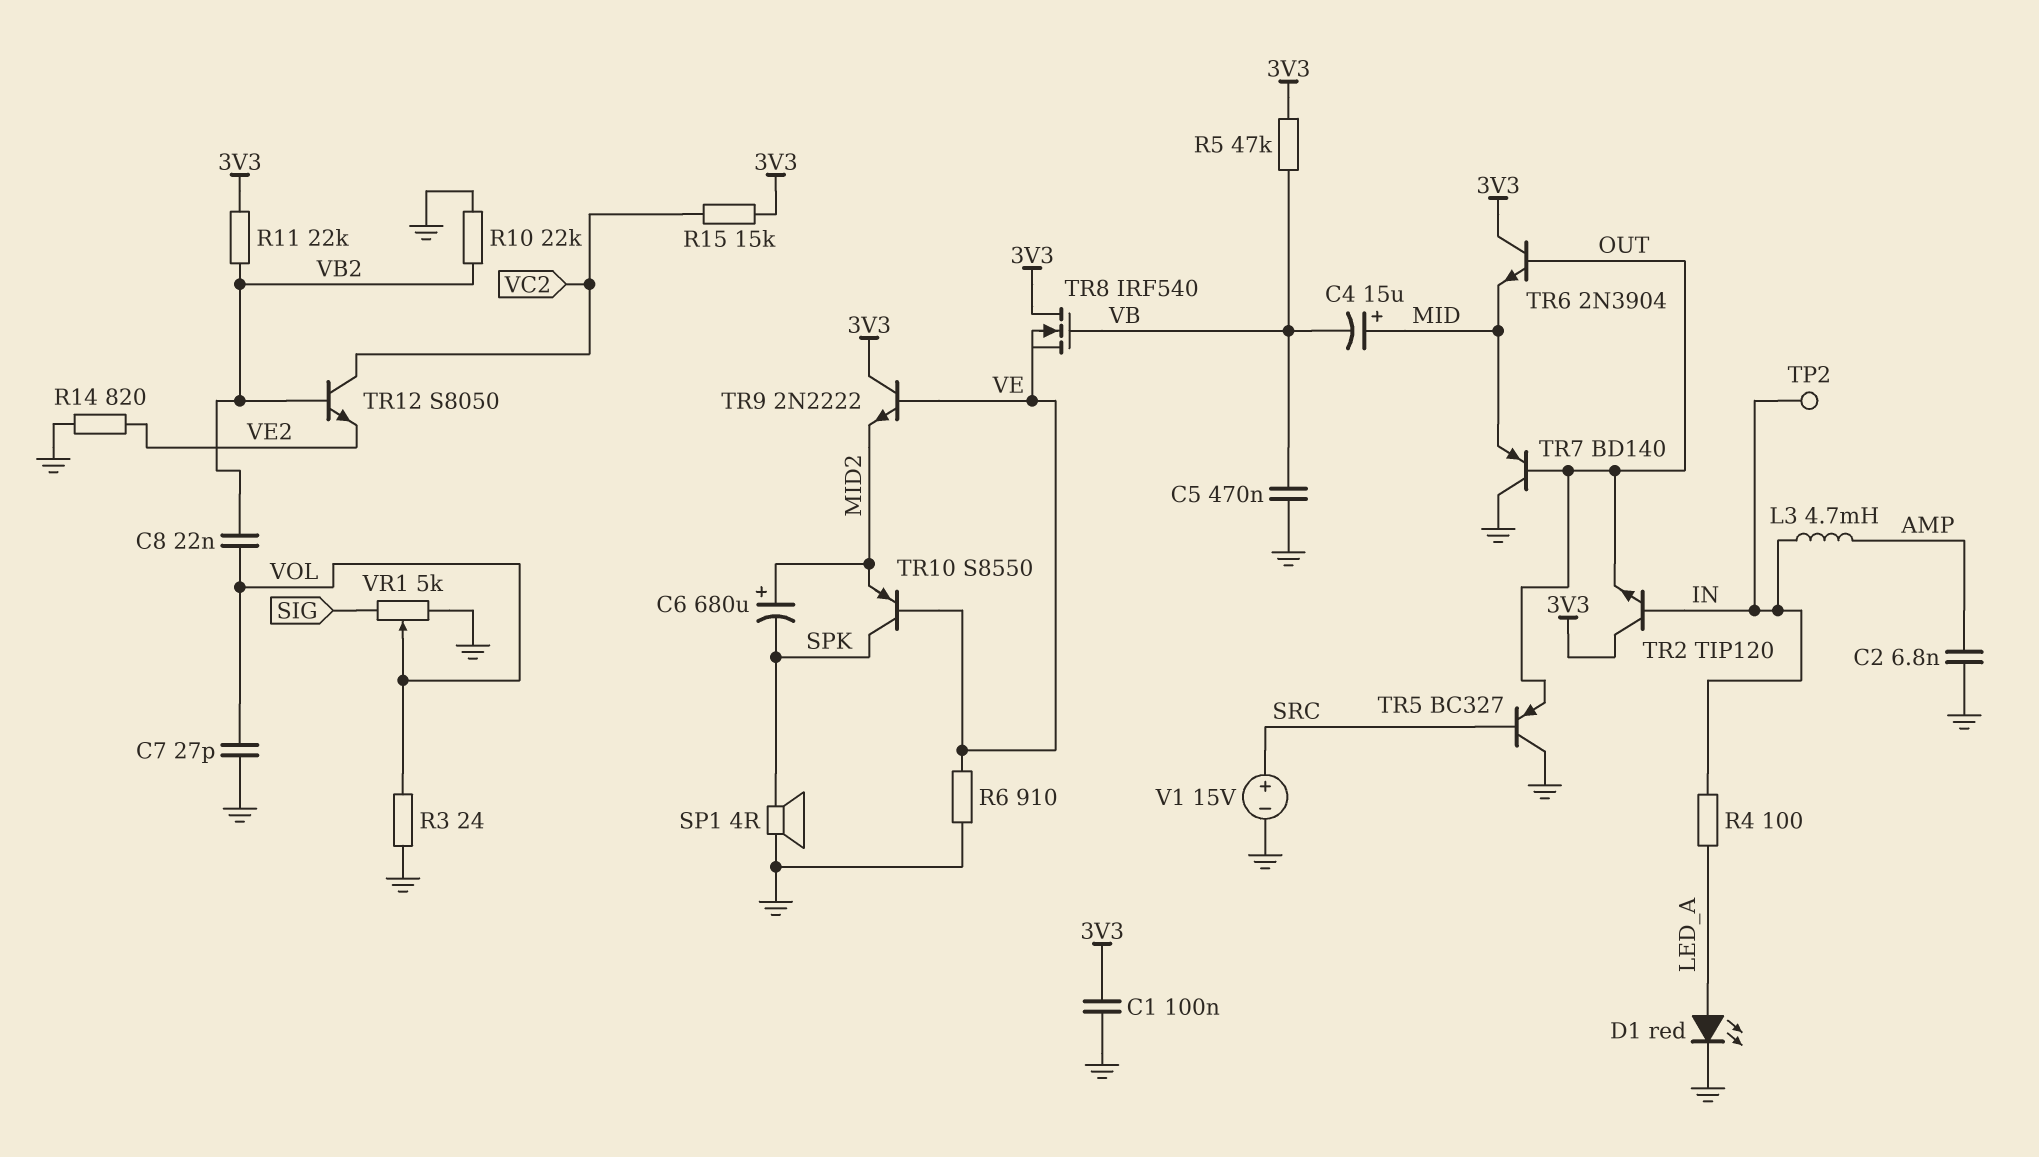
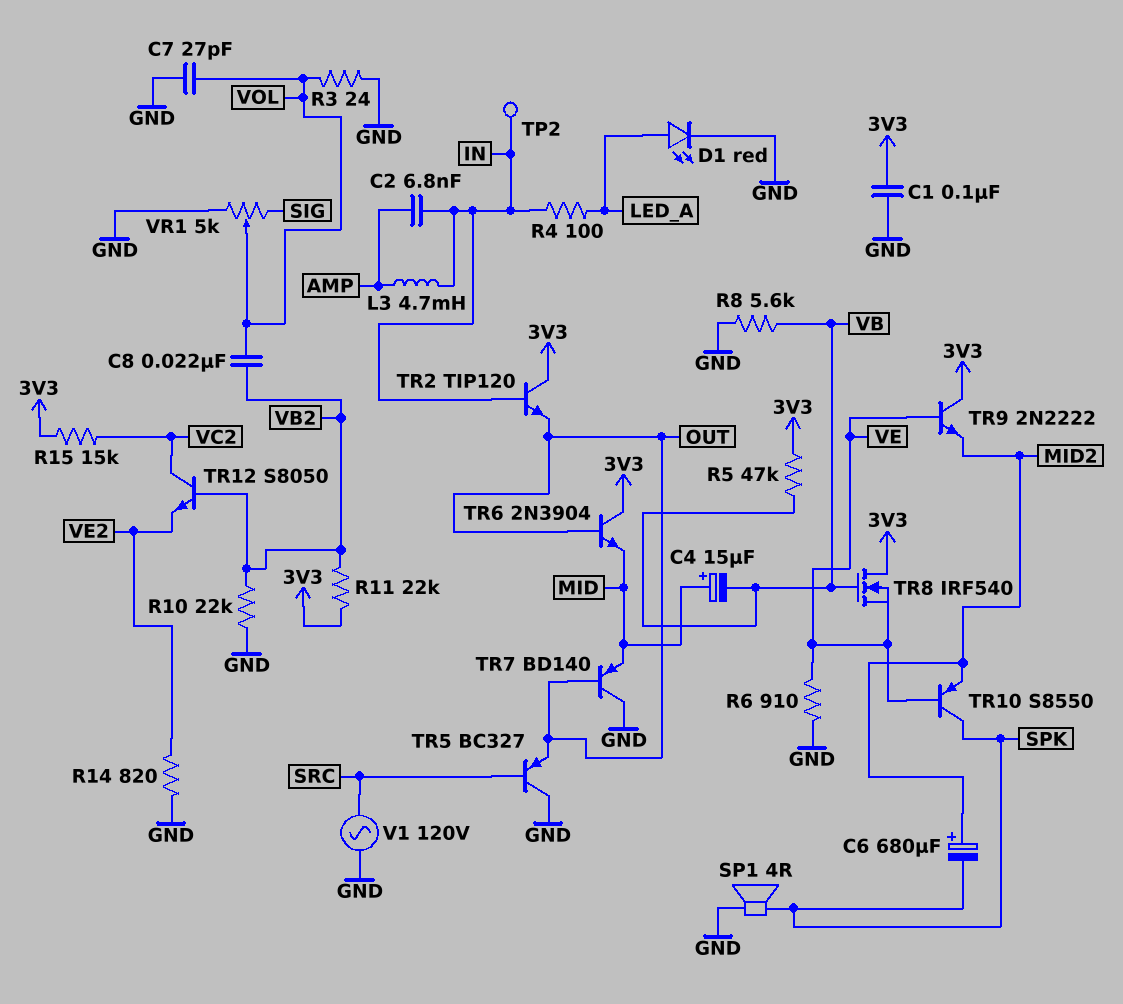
C2: 6.8nF (AMP, GND) -> 6.8nF (AMP, IN)
C5: 470nF (GND, VB) -> none
R8: none -> 5.6k (GND, VB)
V1: 15V (plus SRC, minus GND) -> AC 120V (GND, SRC)

